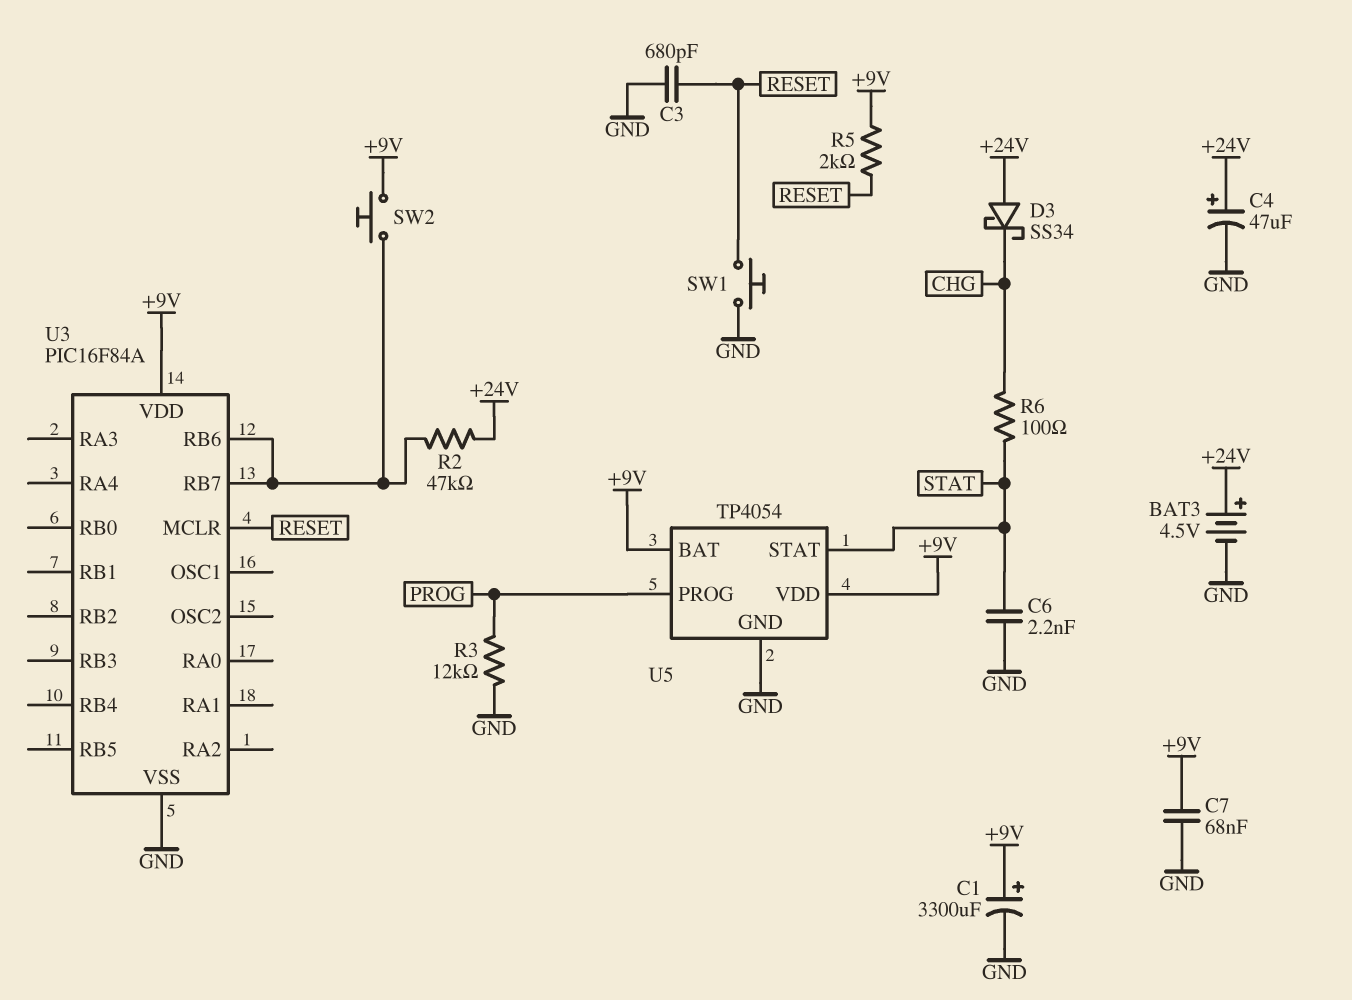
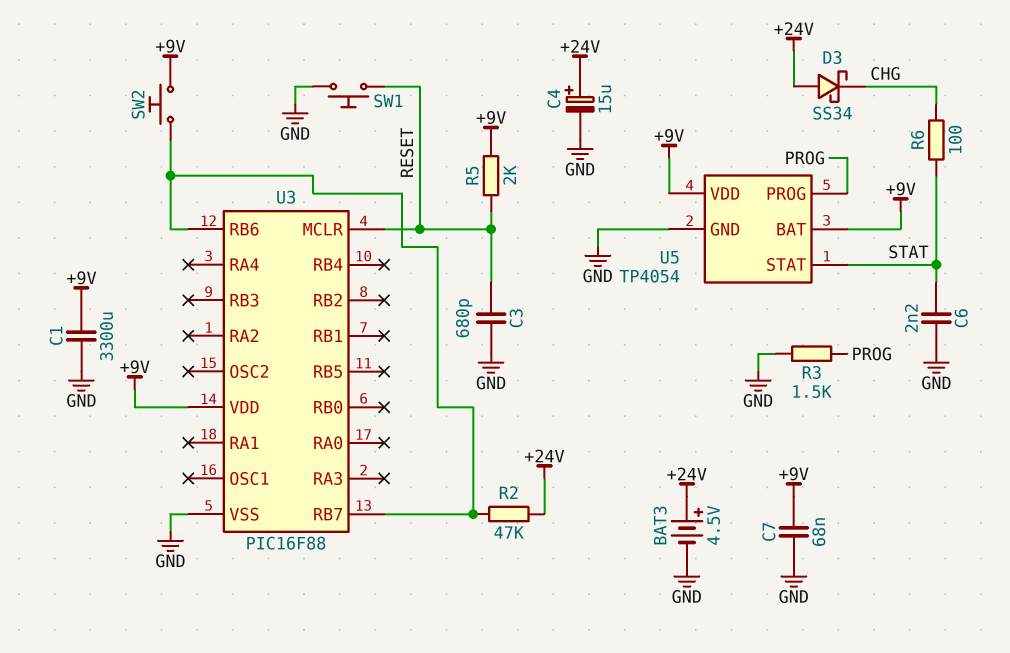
C1: 3300uF (plus +9V, minus GND) -> 3300uF (+9V, GND)
C4: 47uF (plus +24V, minus GND) -> 15uF (plus +24V, minus GND)
R3: 12k (GND, PROG) -> 1.5k (GND, PROG)
U3: PIC16F84A -> PIC16F88

